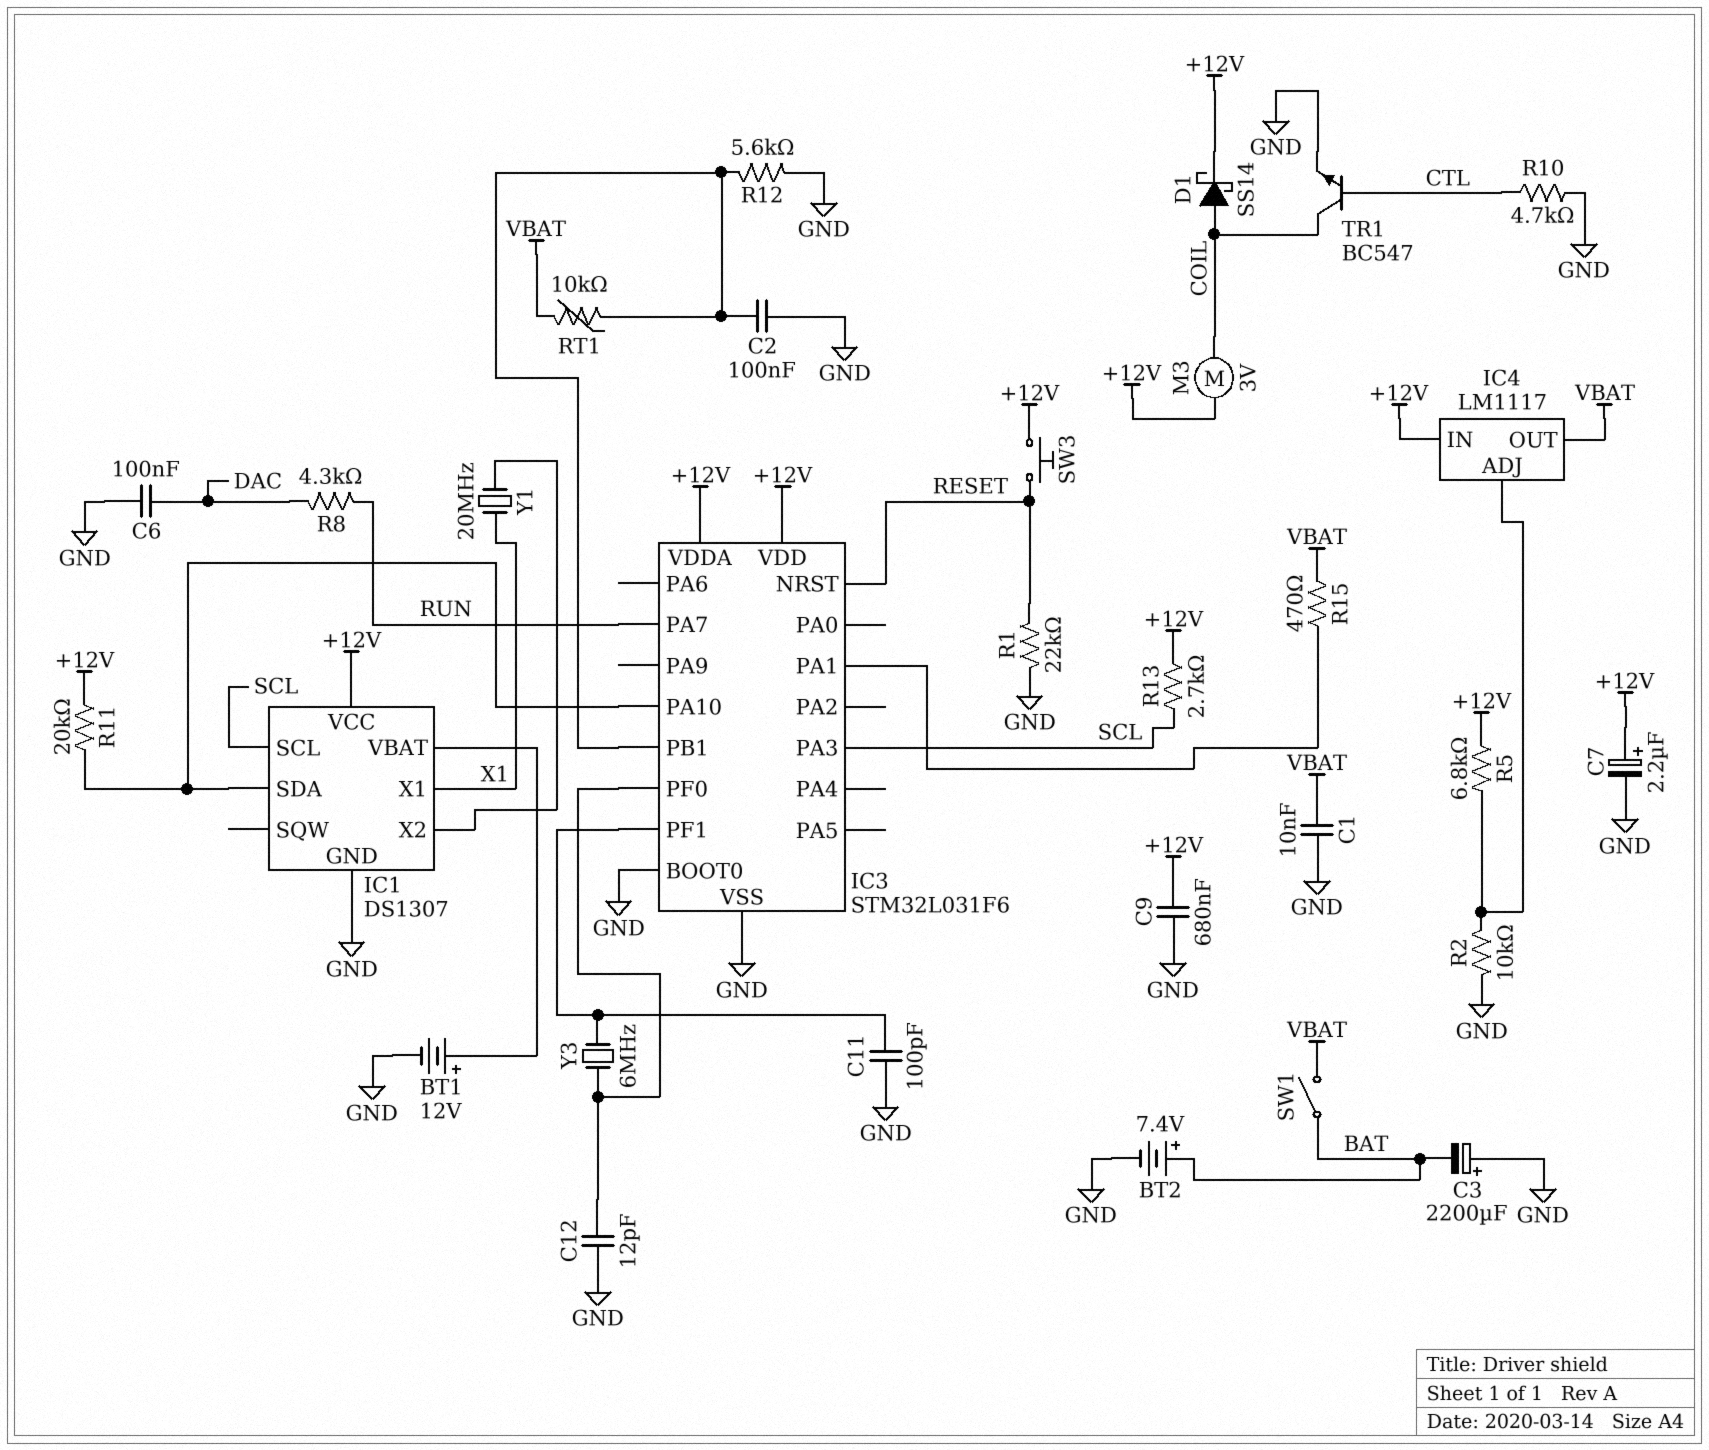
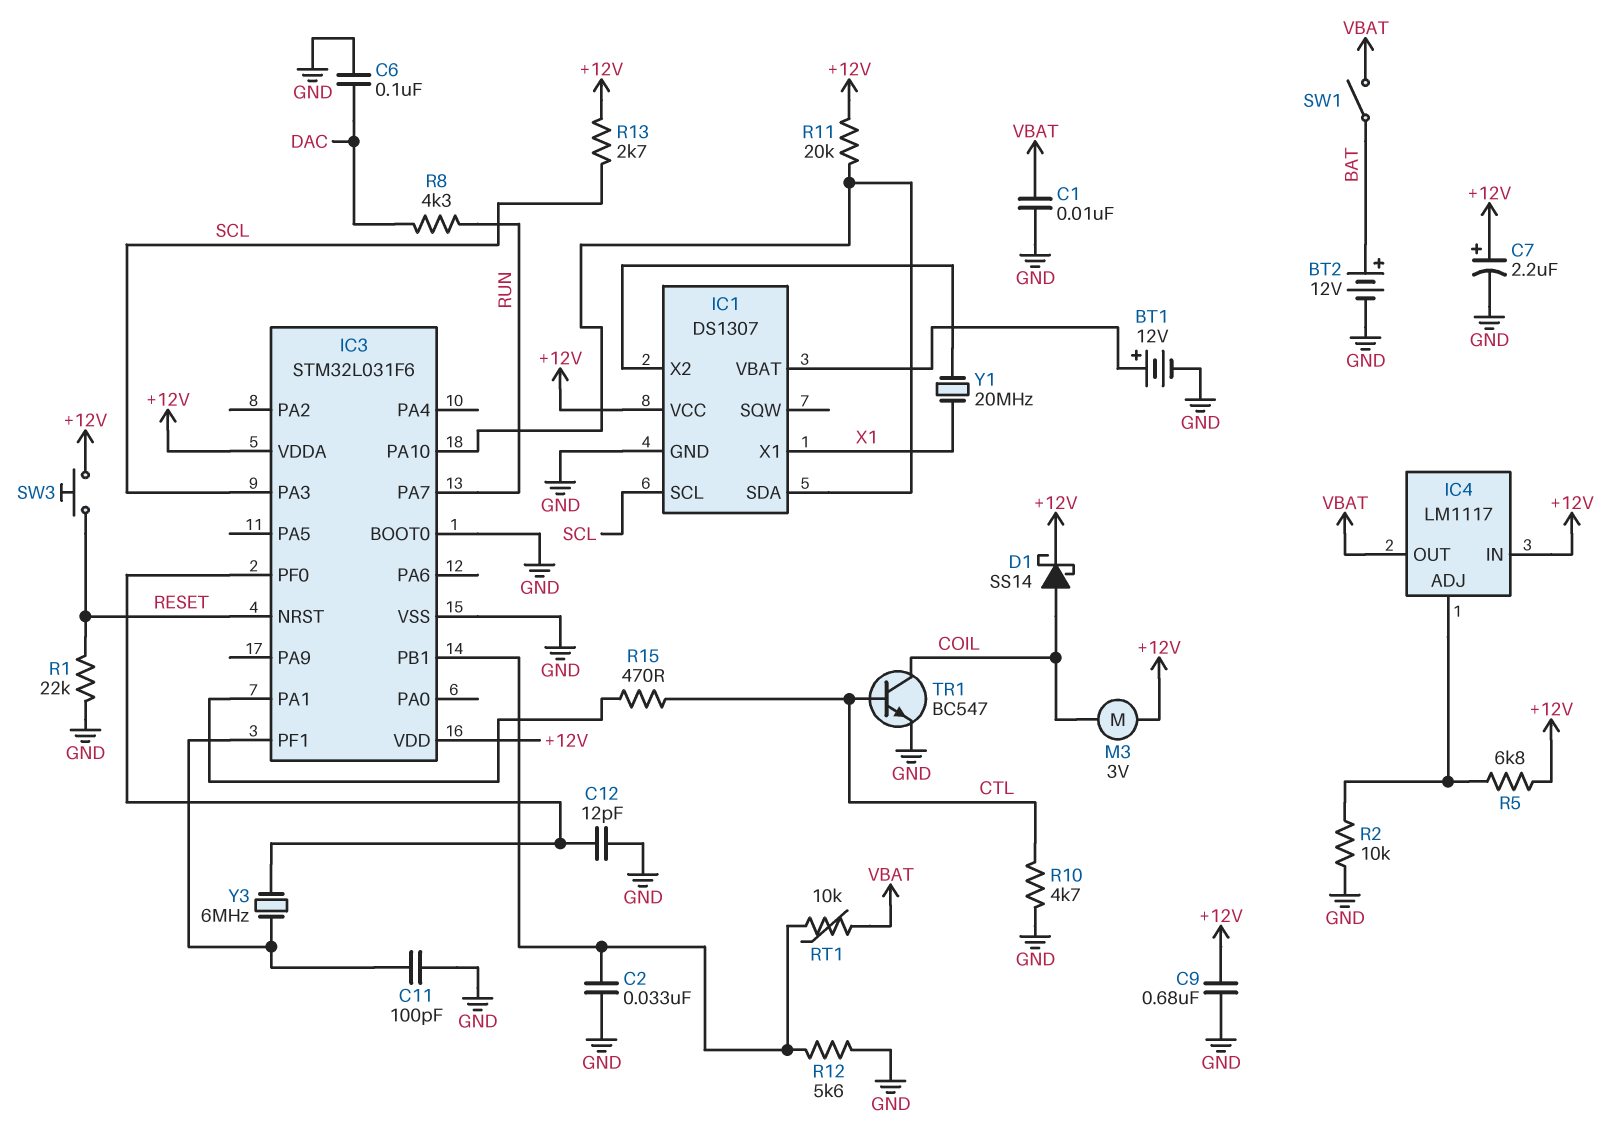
BT2: 7.4V (plus BAT, minus GND) -> 12V (plus BAT, minus GND)
C2: 100nF (GND, IC3/PB1) -> 33nF (GND, IC3/PB1)
C3: 2200uF (plus GND, minus BAT) -> none
R15: 470 (IC3/PA1, VBAT) -> 470 (CTL, IC3/PA1)

